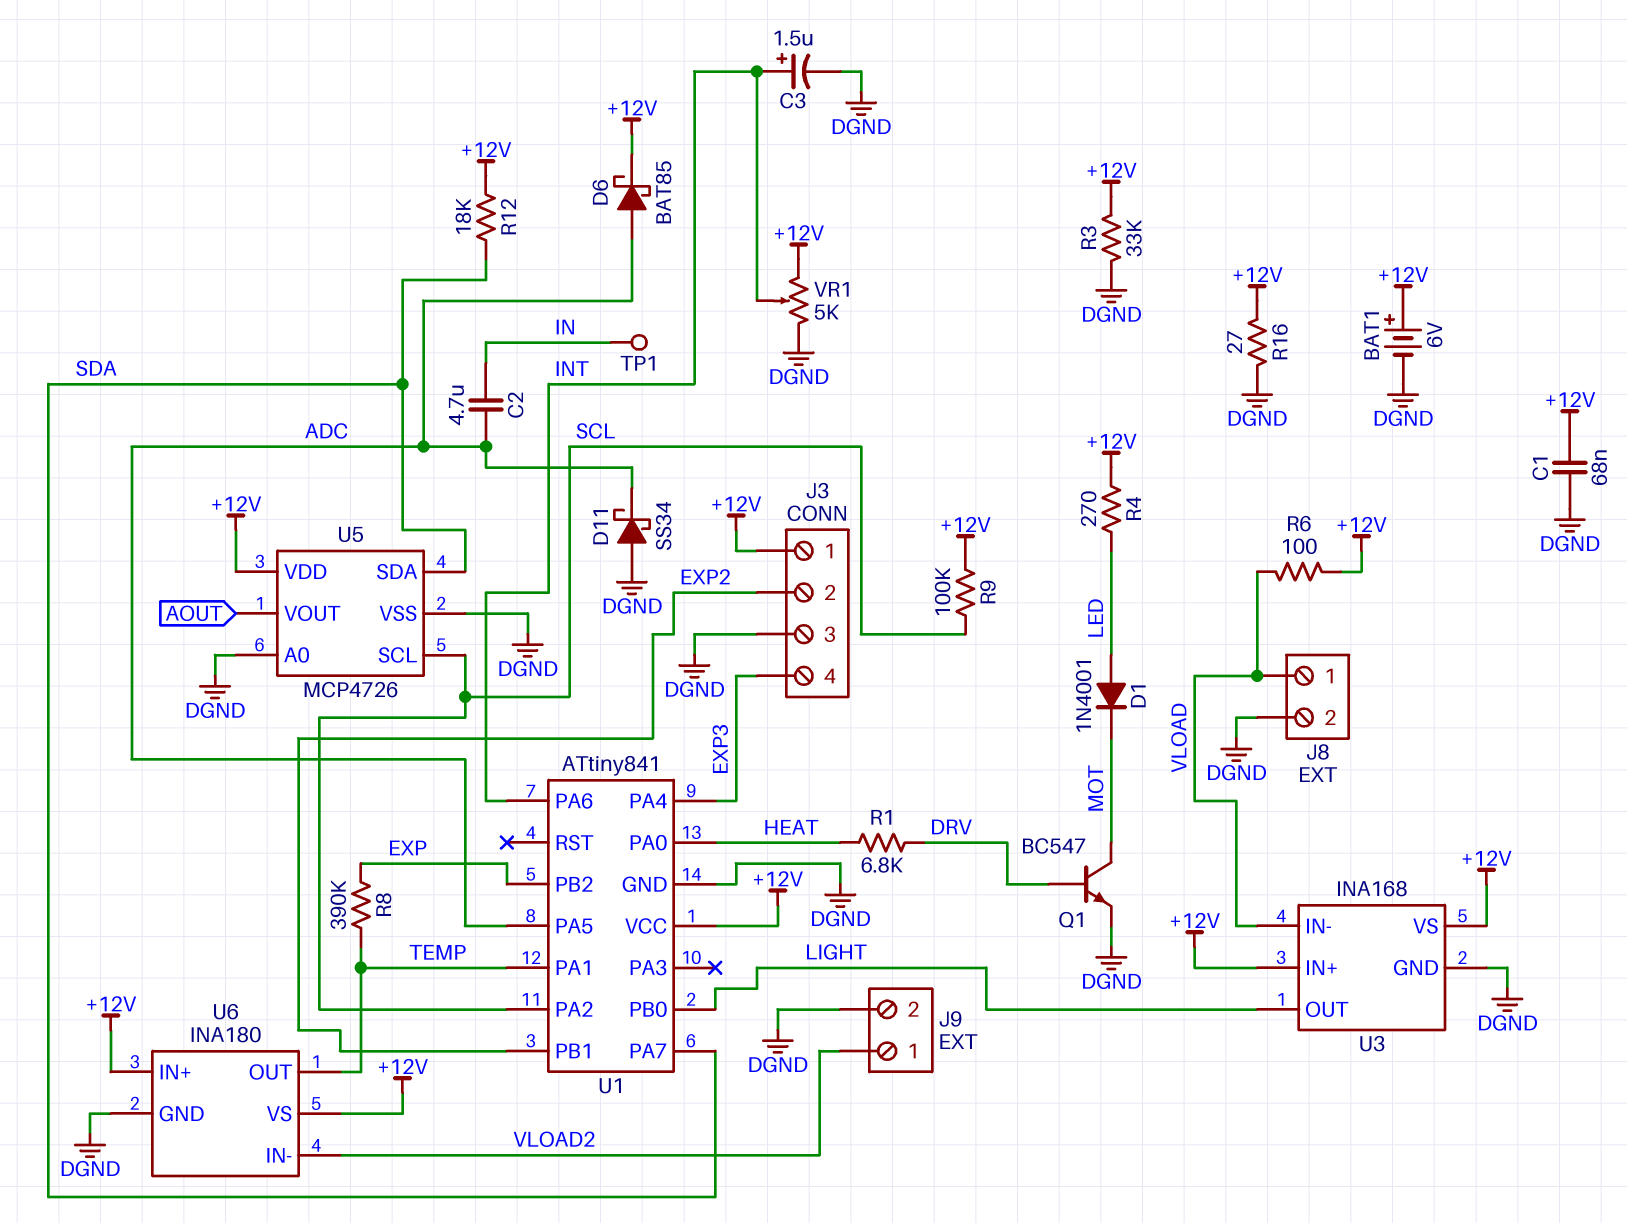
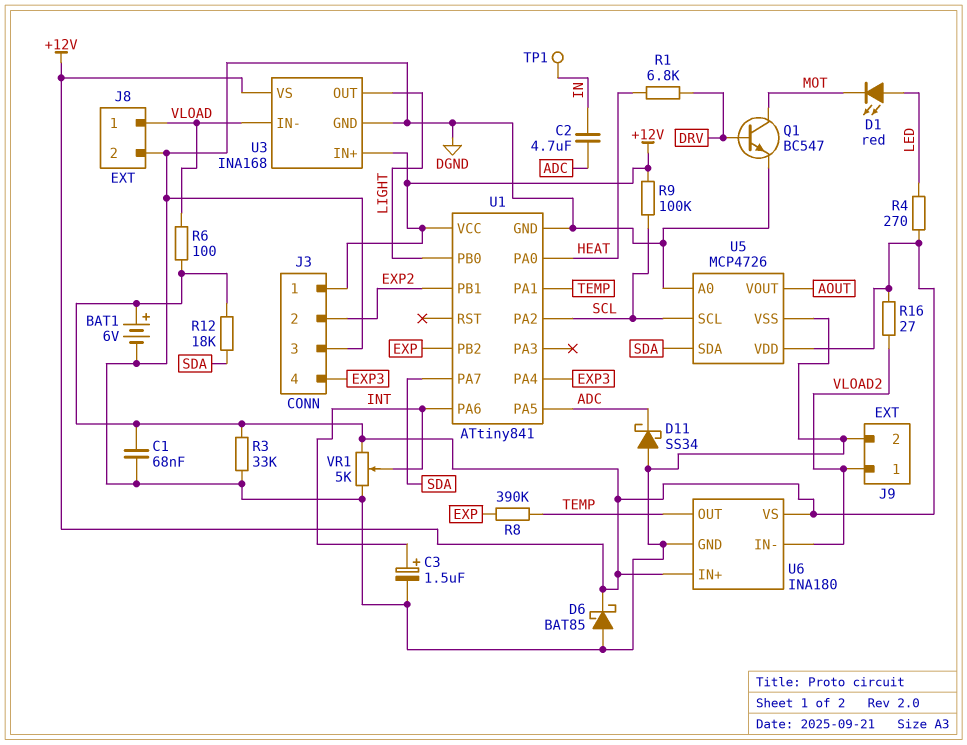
D1: diode 1N4001 (A LED, K MOT) -> LED red (A LED, K MOT)
D6: schottky BAT85 (A ADC, K +12V) -> schottky BAT85 (A DGND, K +12V)
R16: 27 (+12V, DGND) -> 27 (+12V, VLOAD2)

